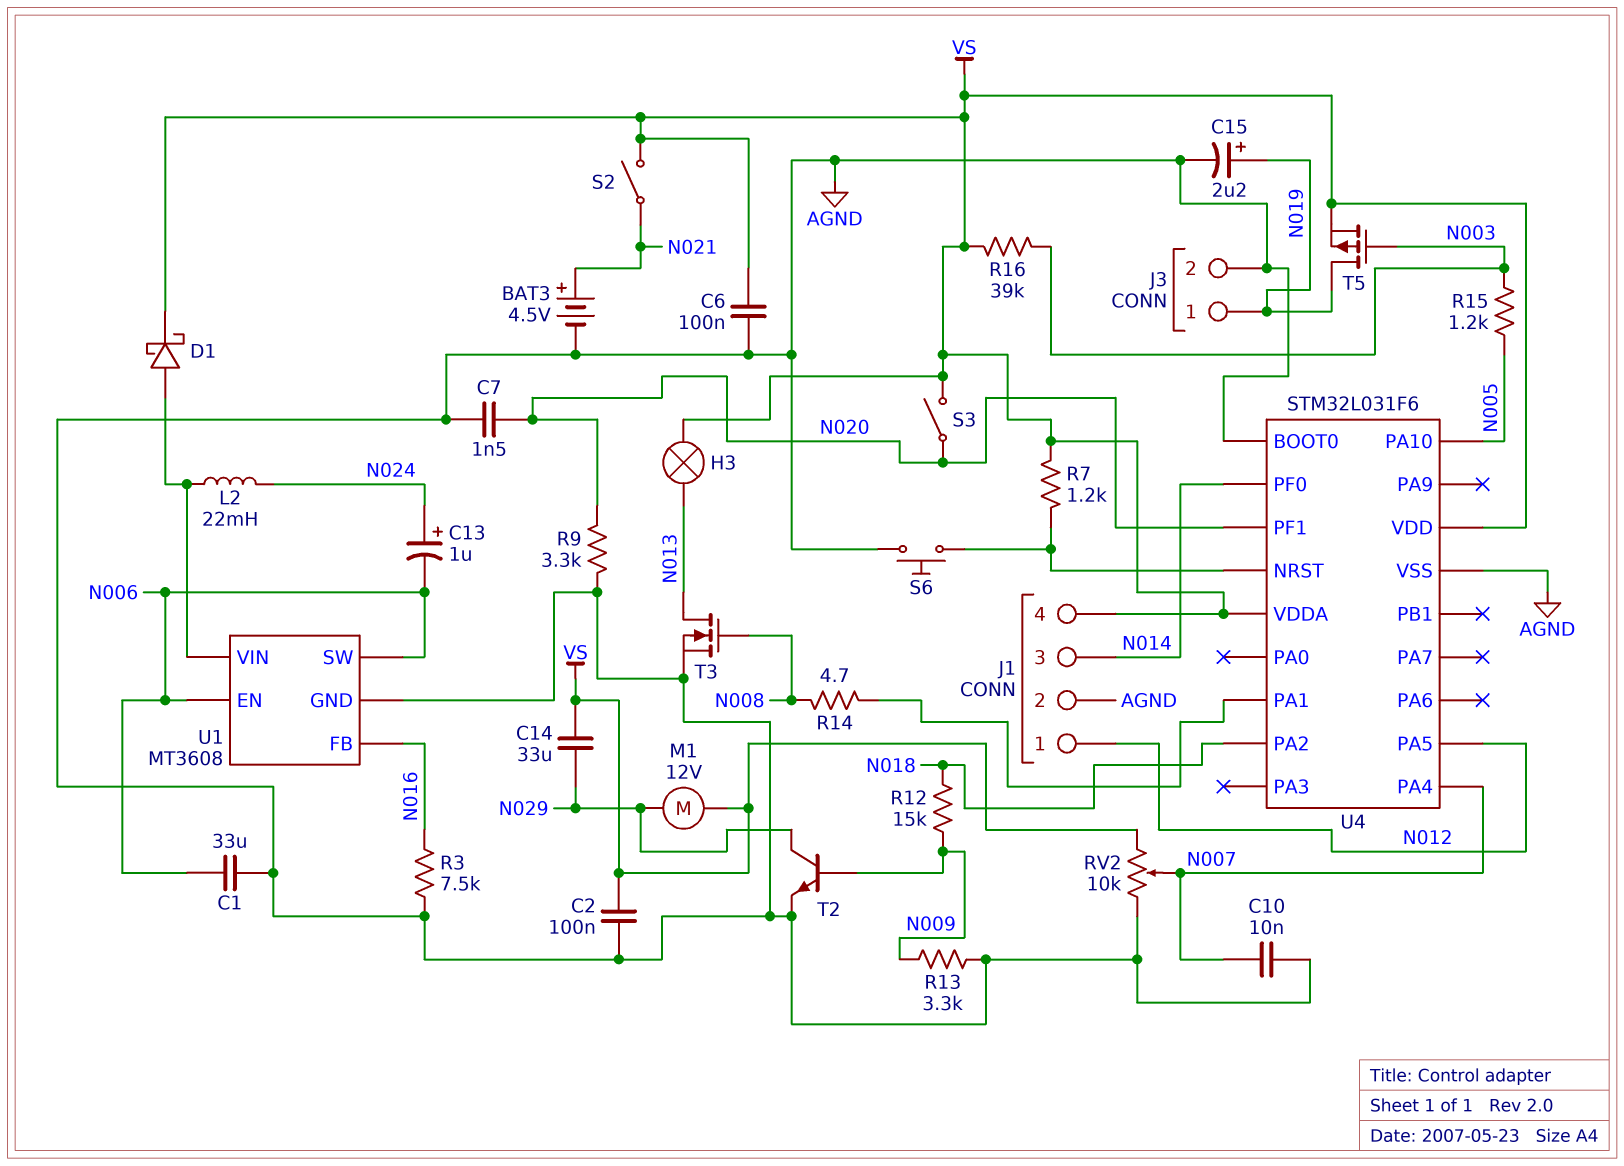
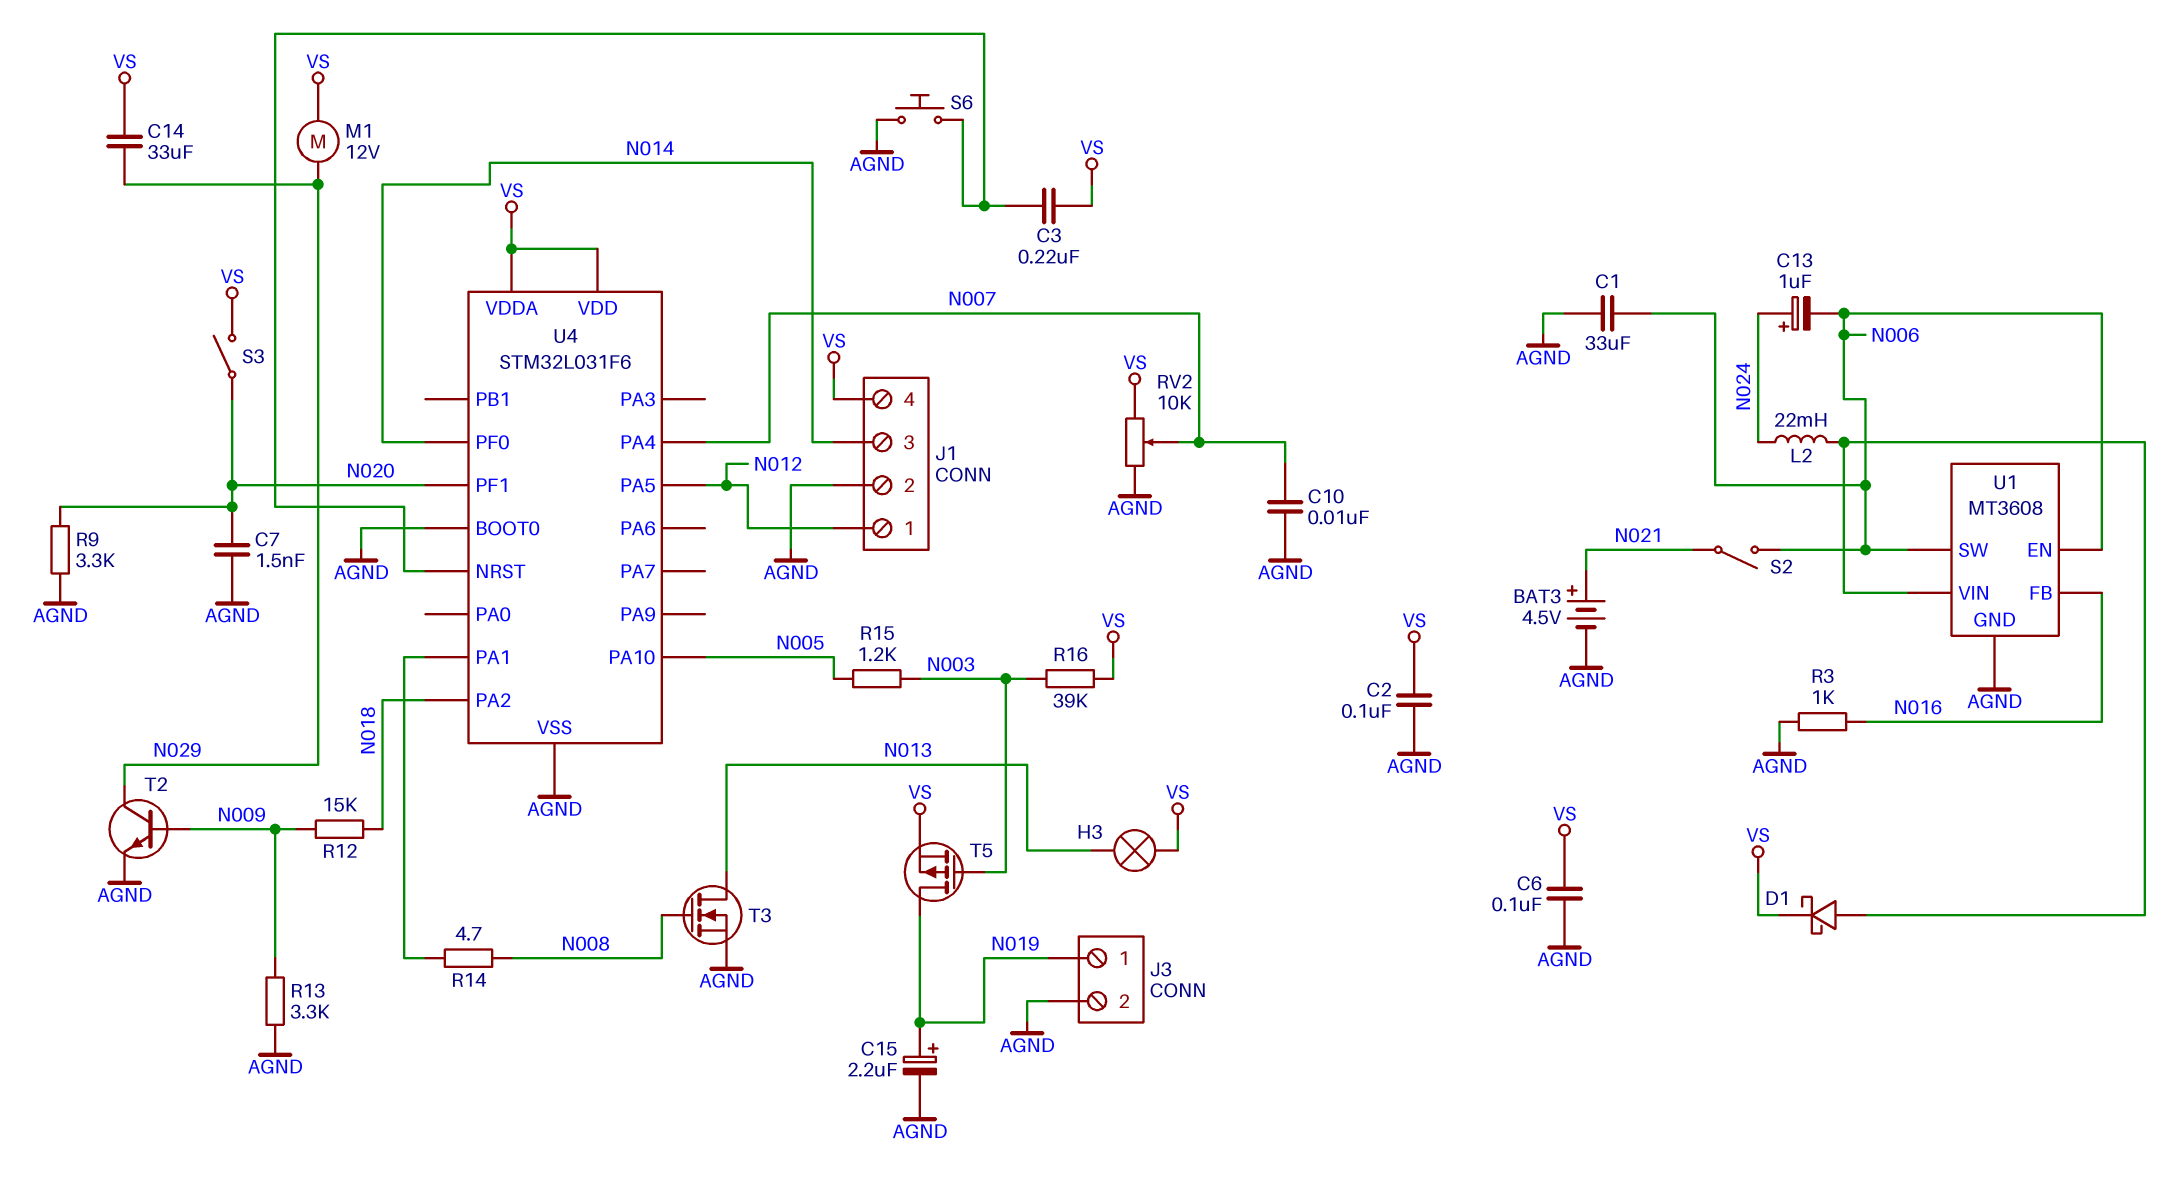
C3: none -> 220nF (U4/NRST, VS)
R3: 7.5k (AGND, N016) -> 1k (AGND, N016)
R7: 1.2k (U4/NRST, VS) -> none
S2: switch (N021, VS) -> switch (N006, N021)

